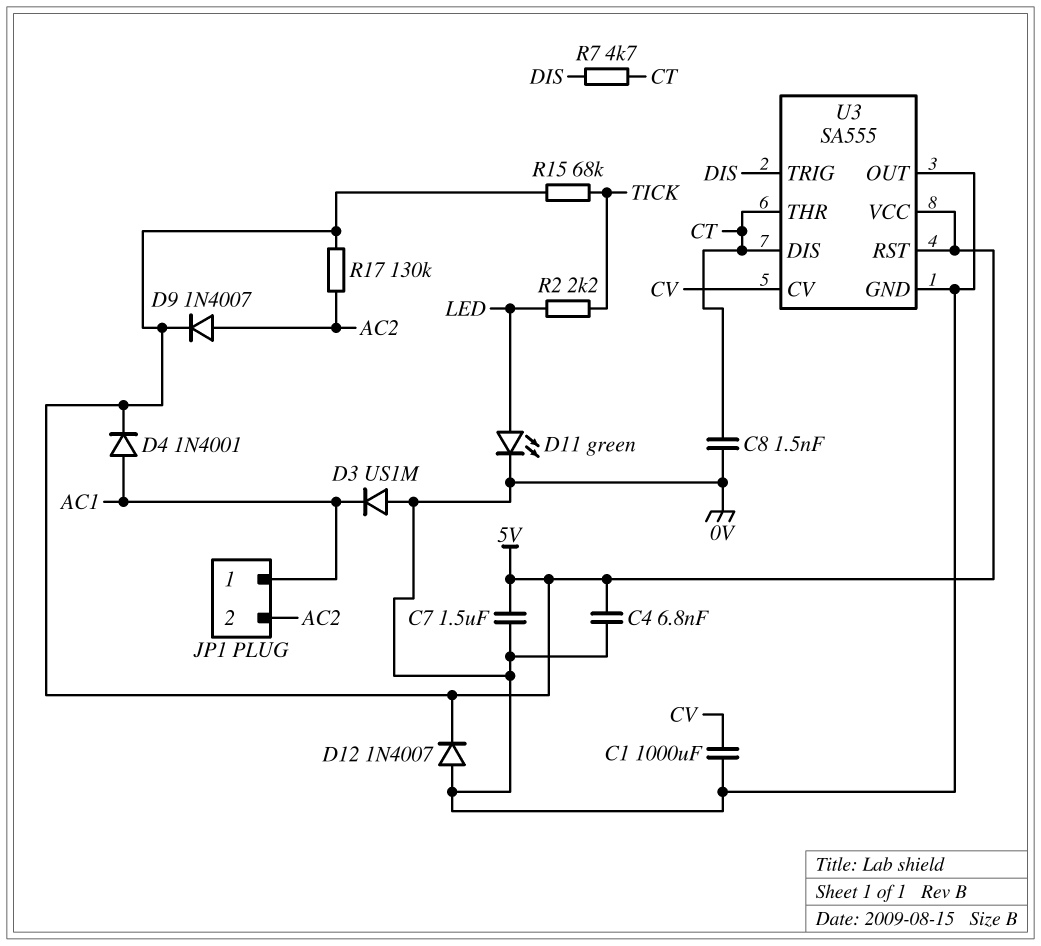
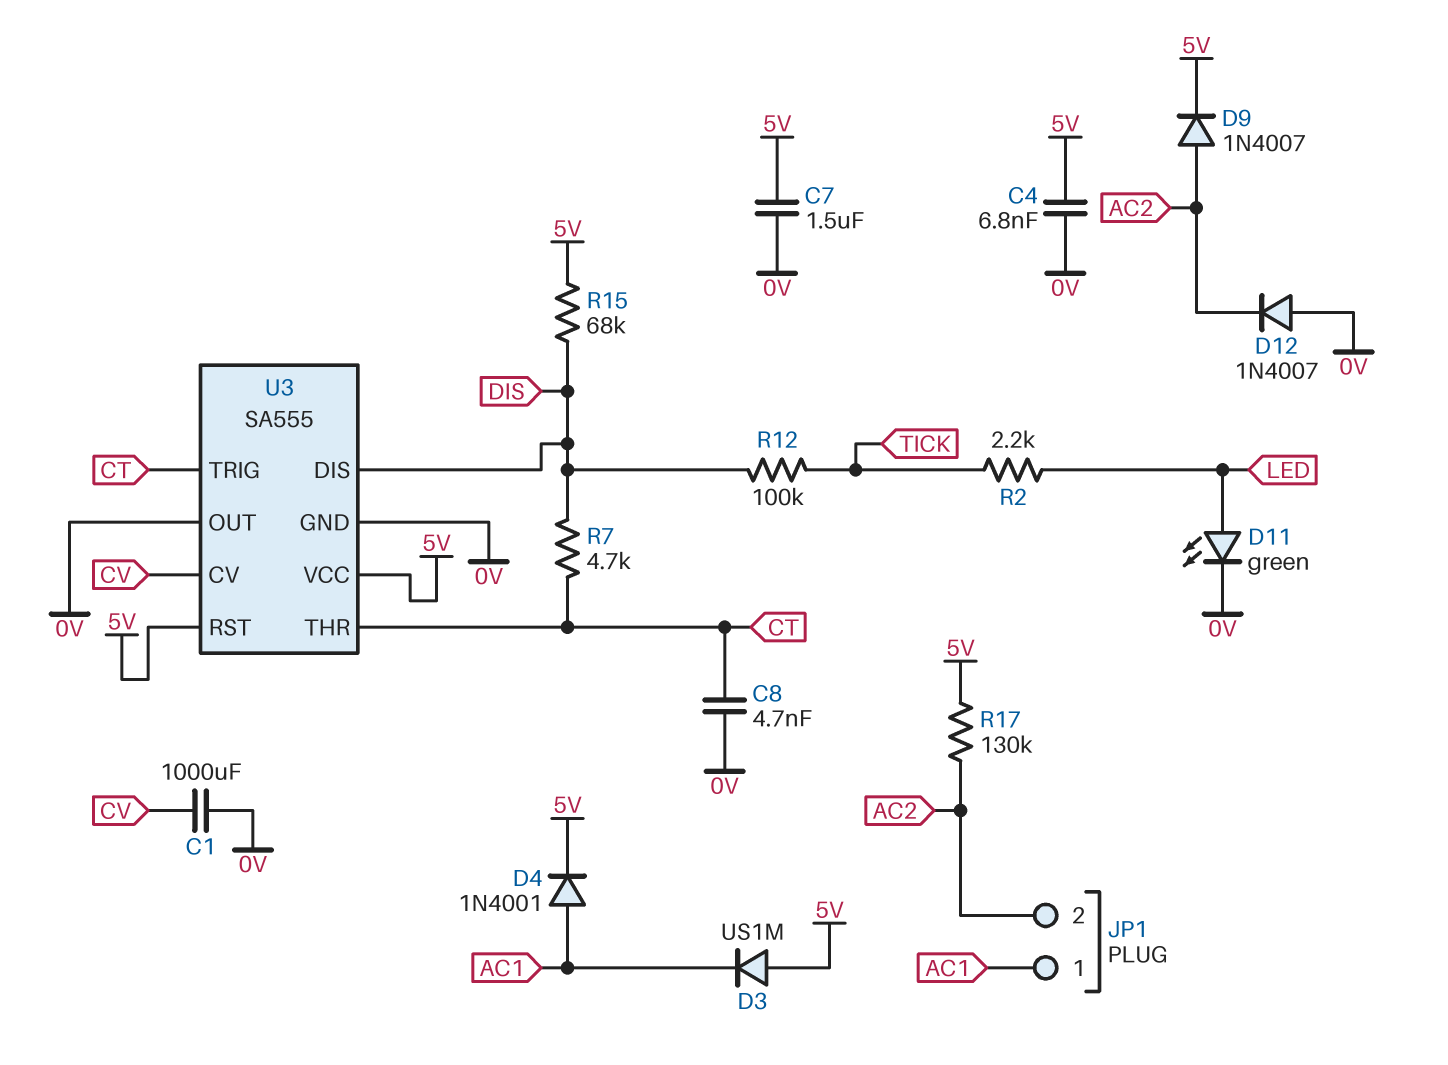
C8: 1.5nF (0V, CT) -> 4.7nF (0V, CT)
D3: diode US1M (A 0V, K AC1) -> diode US1M (A 5V, K AC1)
D12: diode 1N4007 (A 0V, K 5V) -> diode 1N4007 (A 0V, K AC2)
R12: none -> 100k (DIS, TICK)
R15: 68k (5V, TICK) -> 68k (5V, DIS)
U3 pin DIS: CT -> DIS
U3 pin TRIG: DIS -> CT

